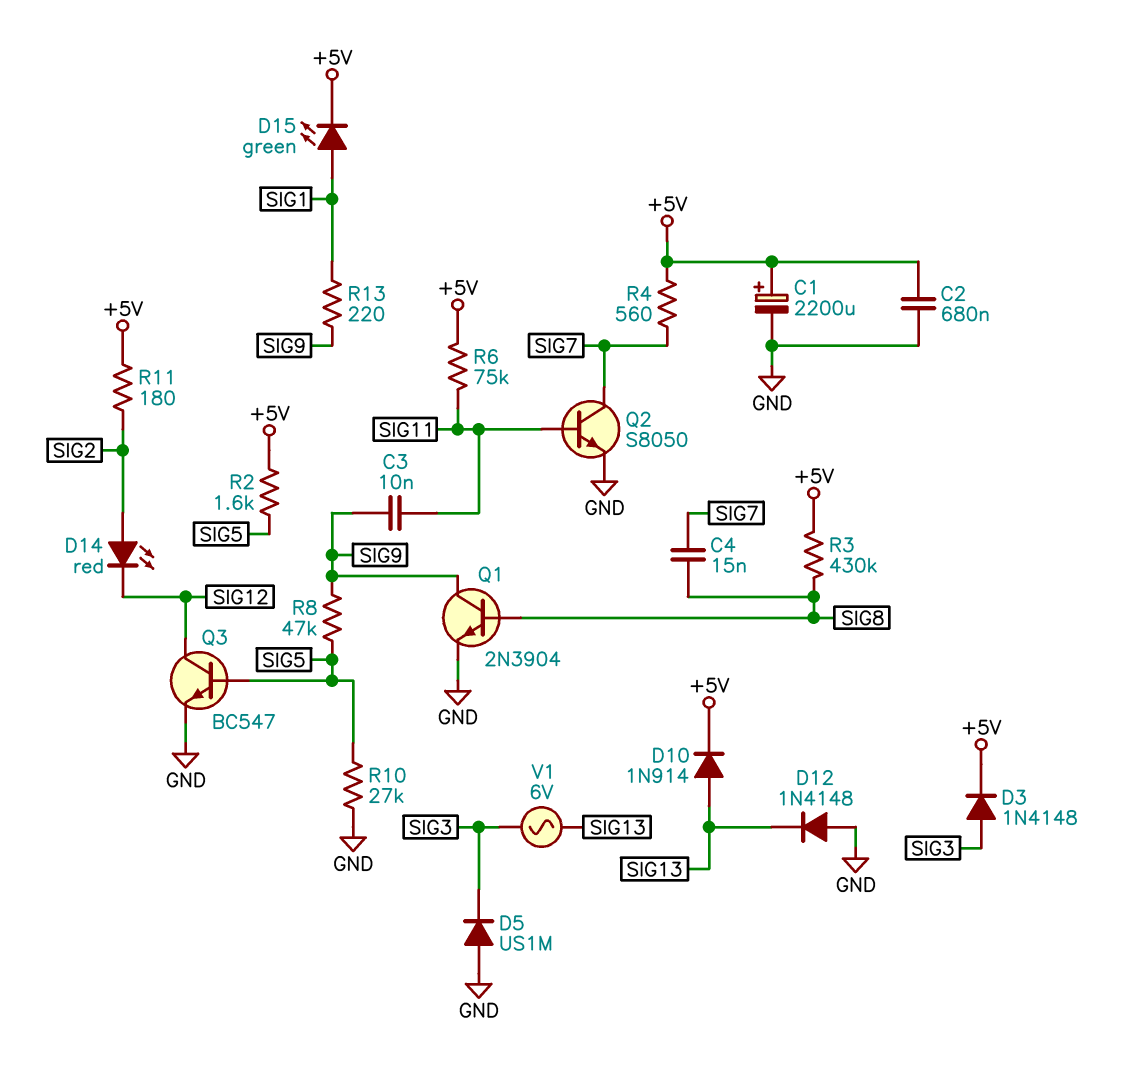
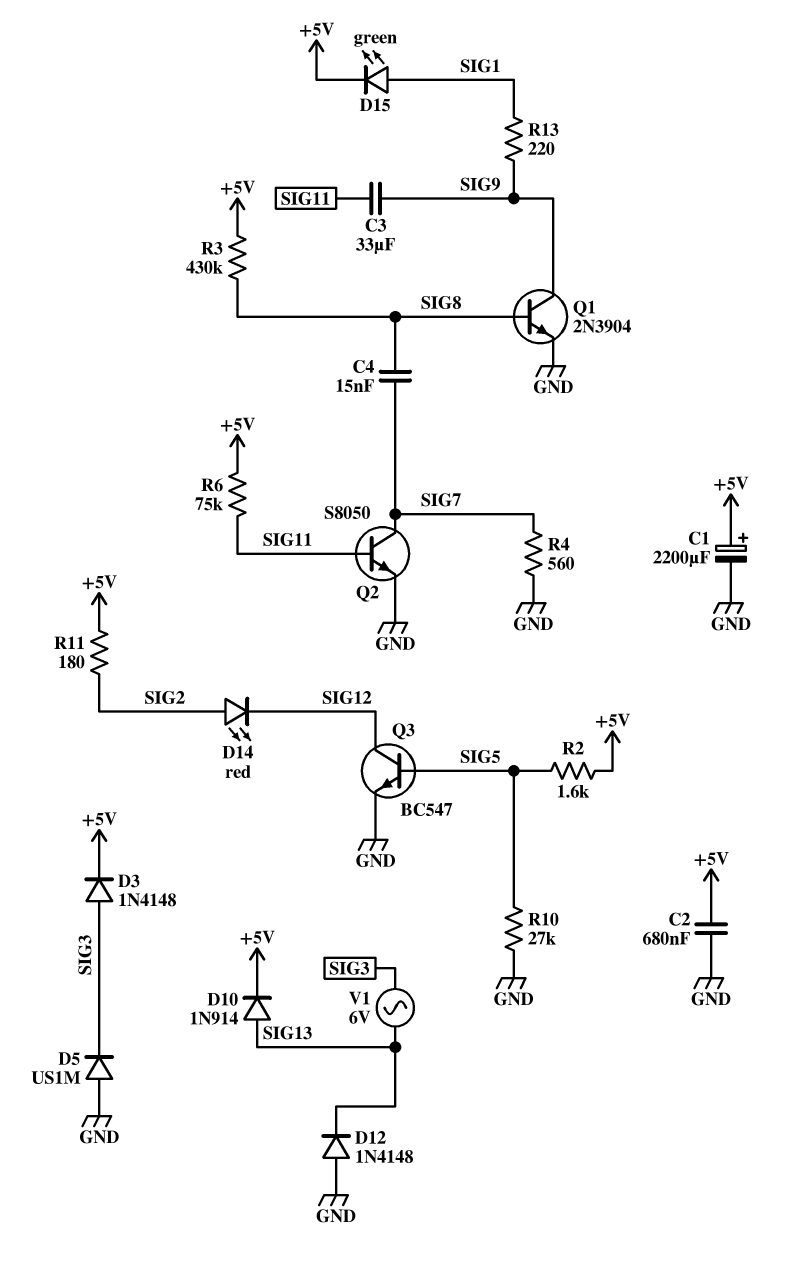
C3: 10nF (SIG9, SIG11) -> 33uF (SIG9, SIG11)
R4: 560 (+5V, SIG7) -> 560 (GND, SIG7)
R8: 47k (SIG5, SIG9) -> none

